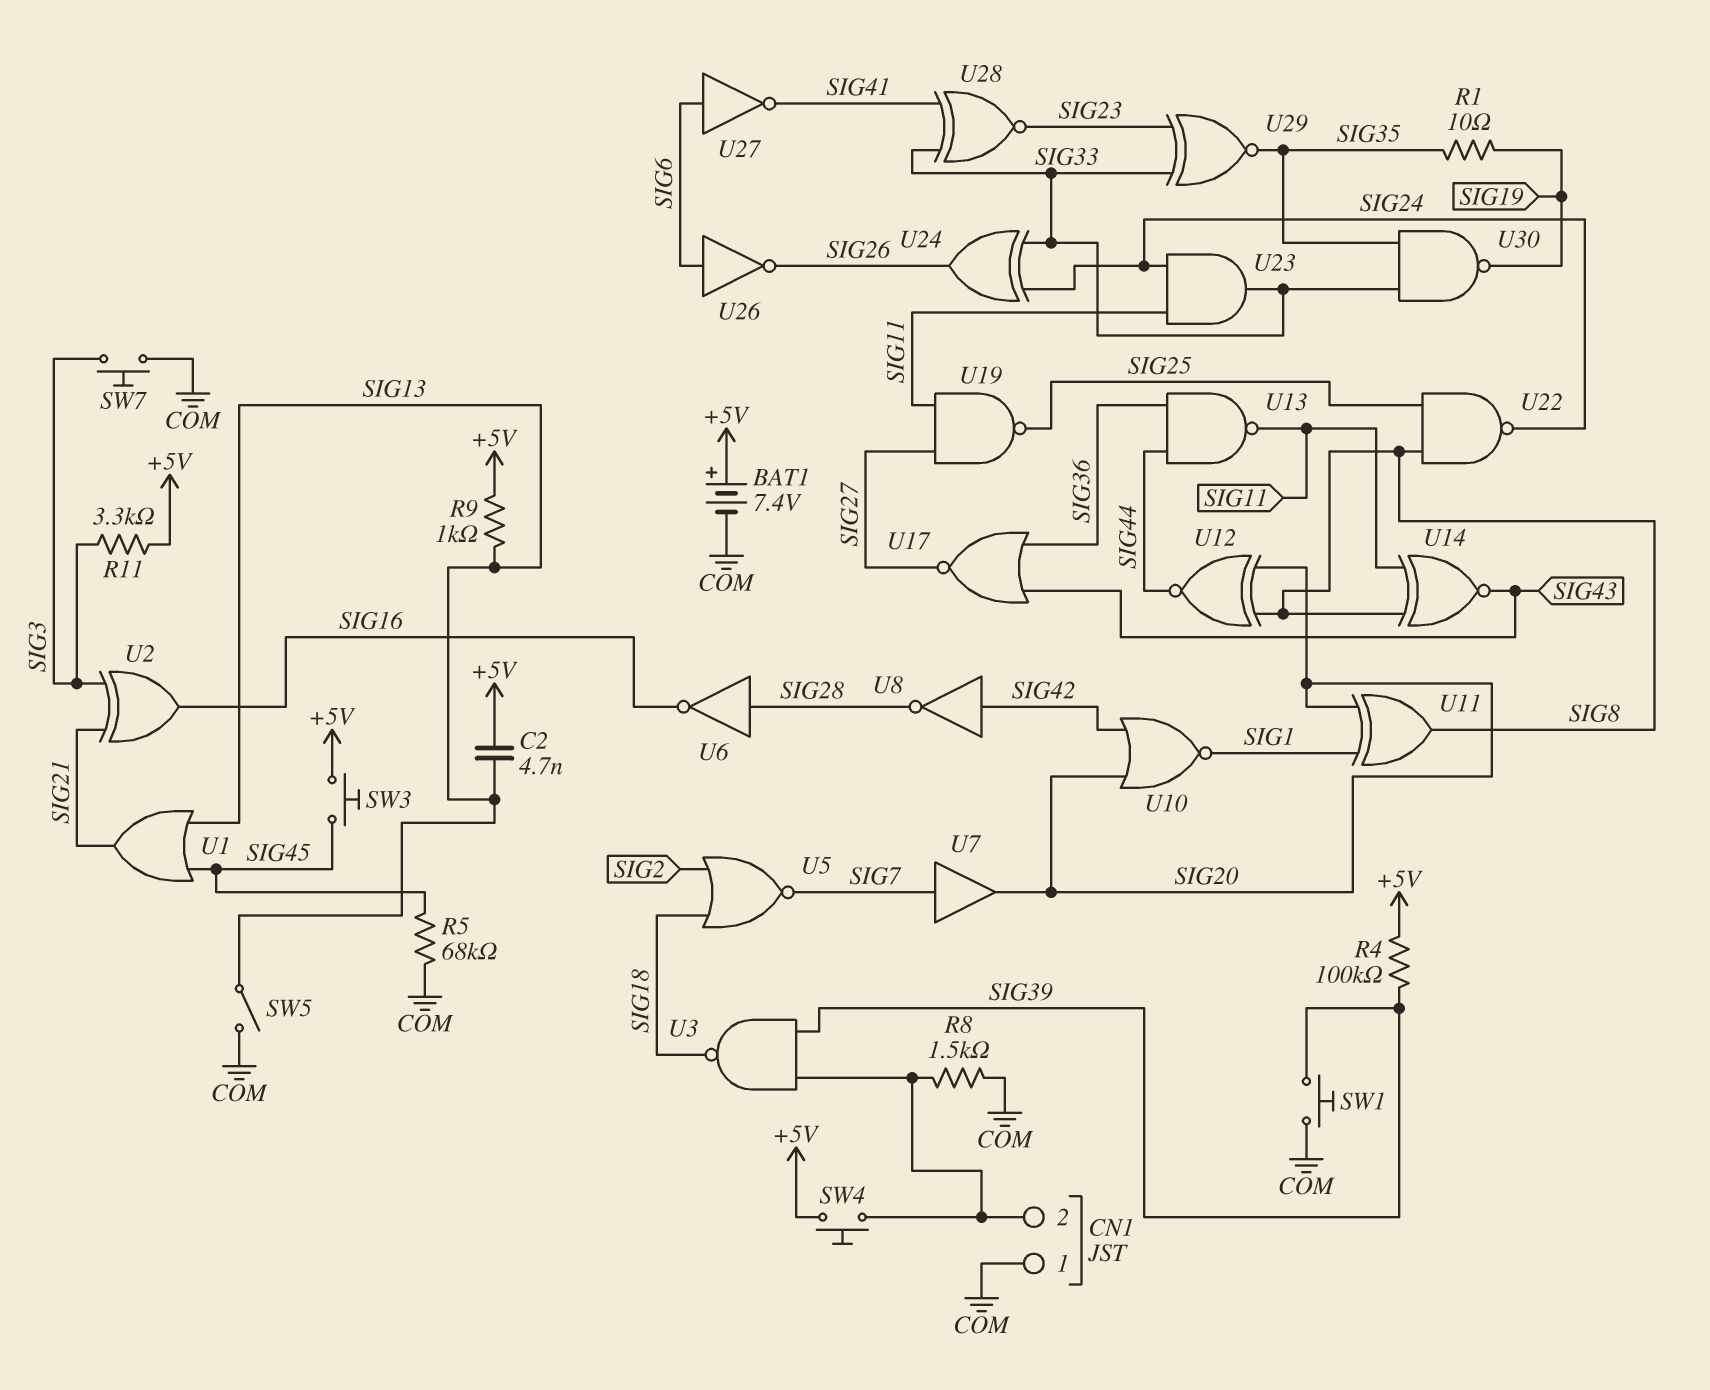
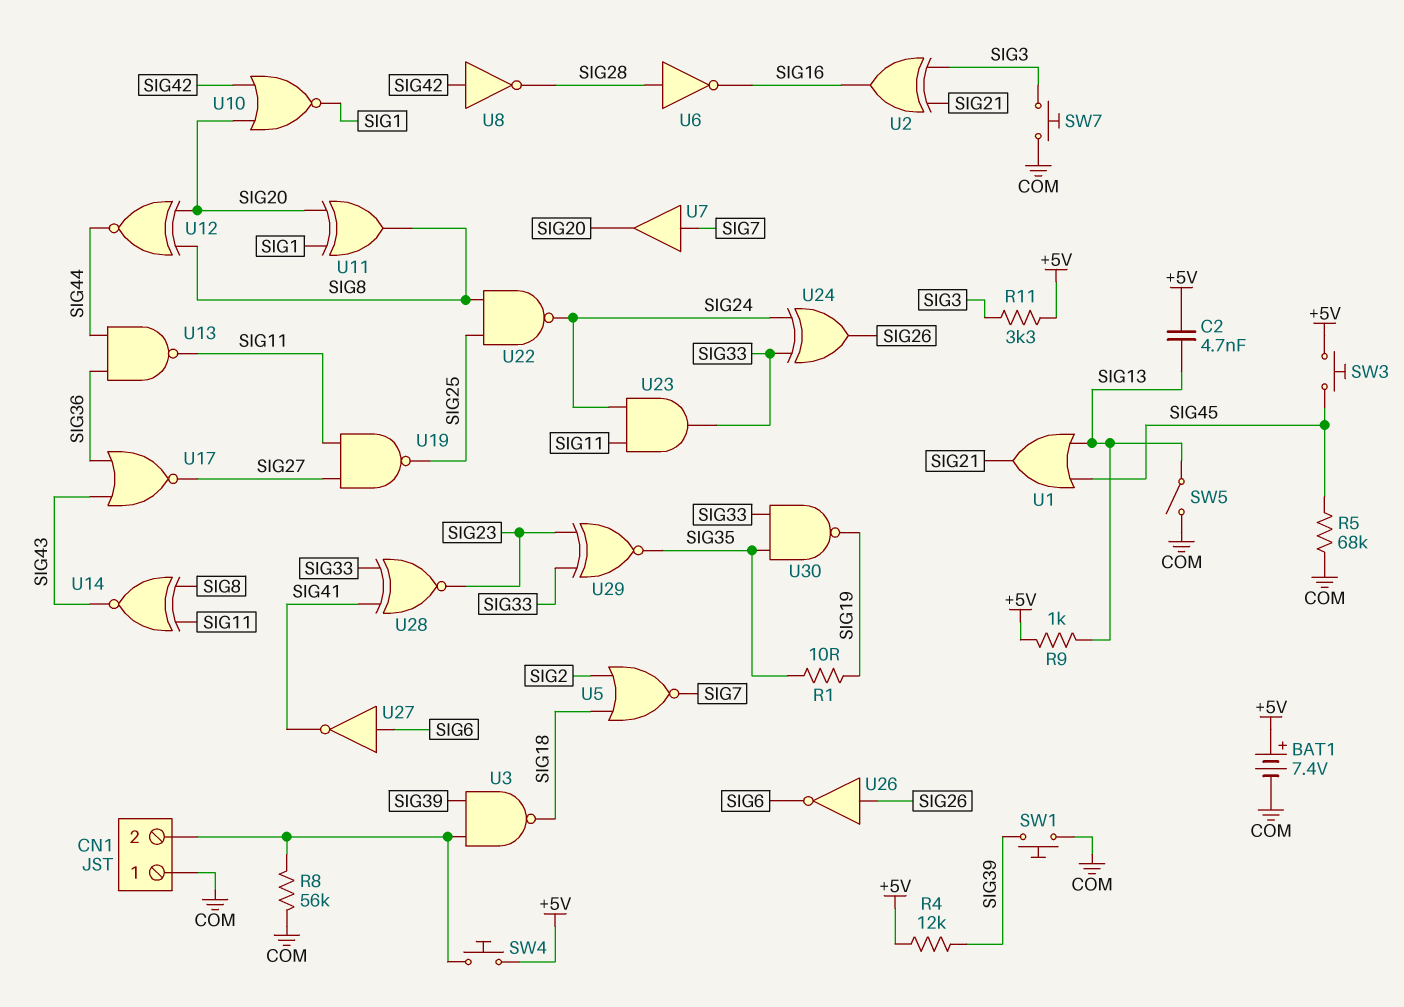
R4: 100k (+5V, SIG39) -> 12k (+5V, SIG39)
R8: 1.5k (CN1/2, COM) -> 56k (CN1/2, COM)
U26: NOT (in SIG6, out SIG26) -> NOT (in SIG26, out SIG6)

